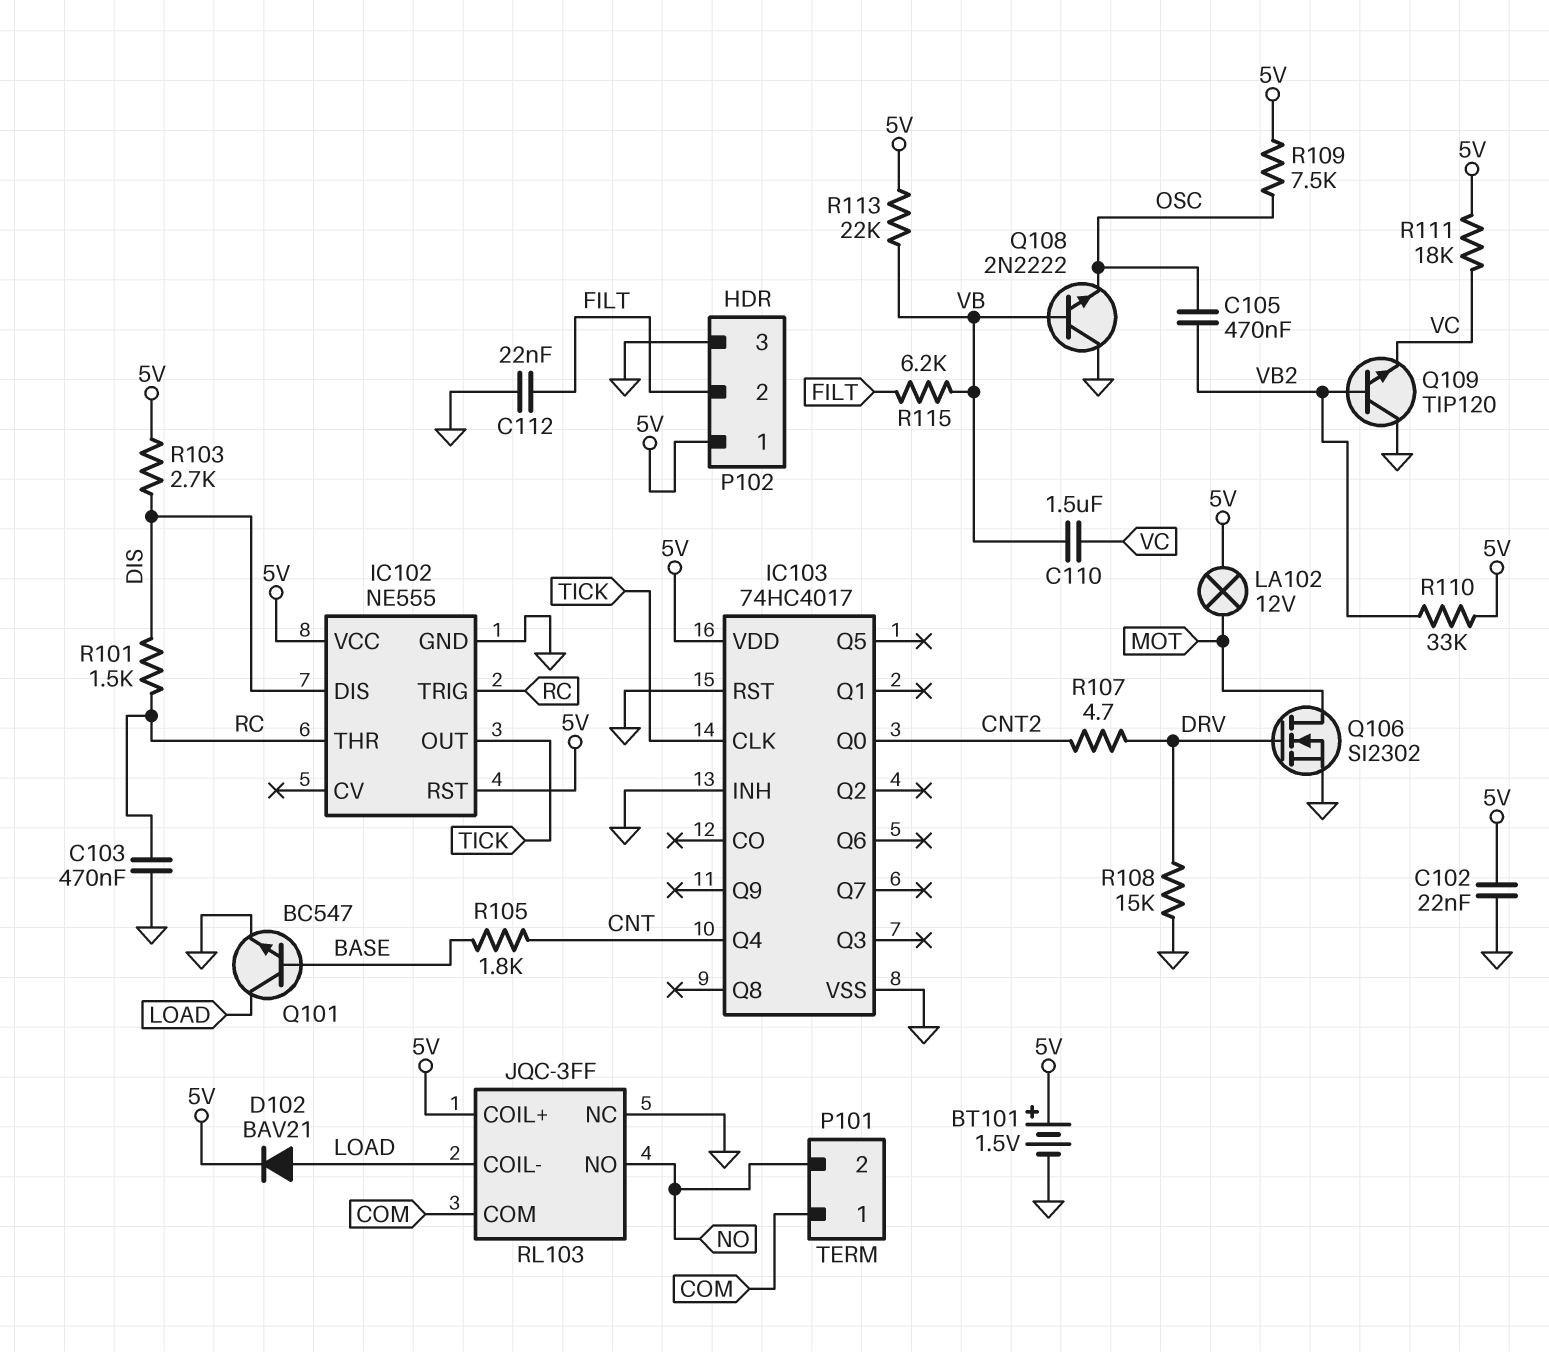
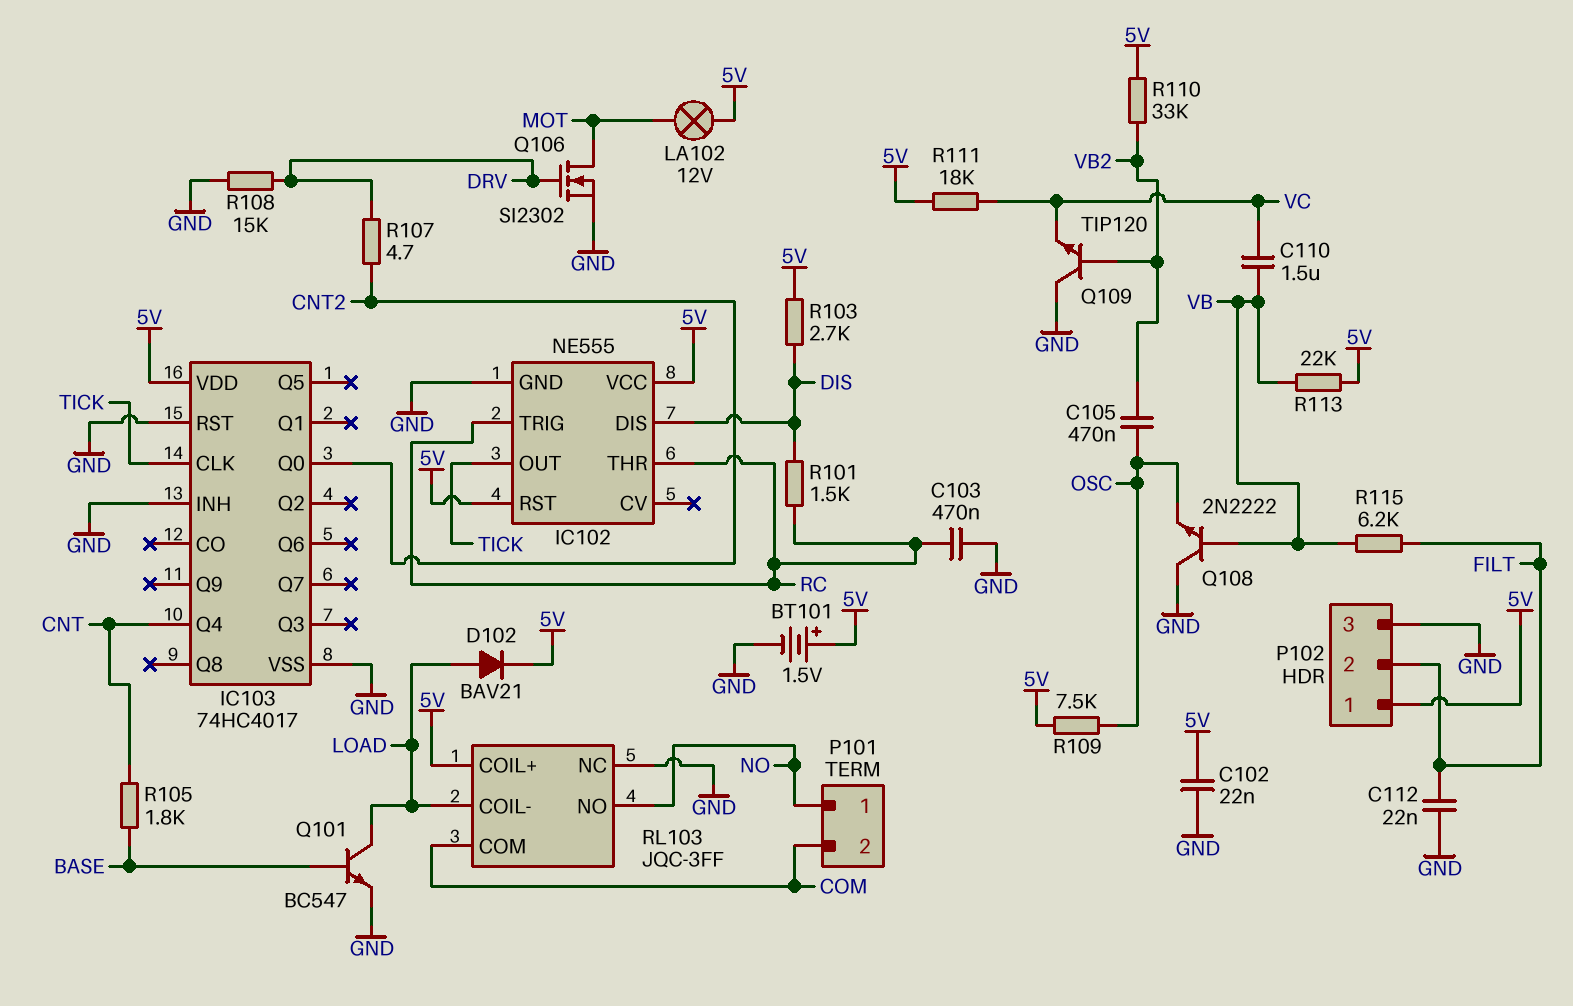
P101 pin 1: COM -> NO
P101 pin 2: NO -> COM

